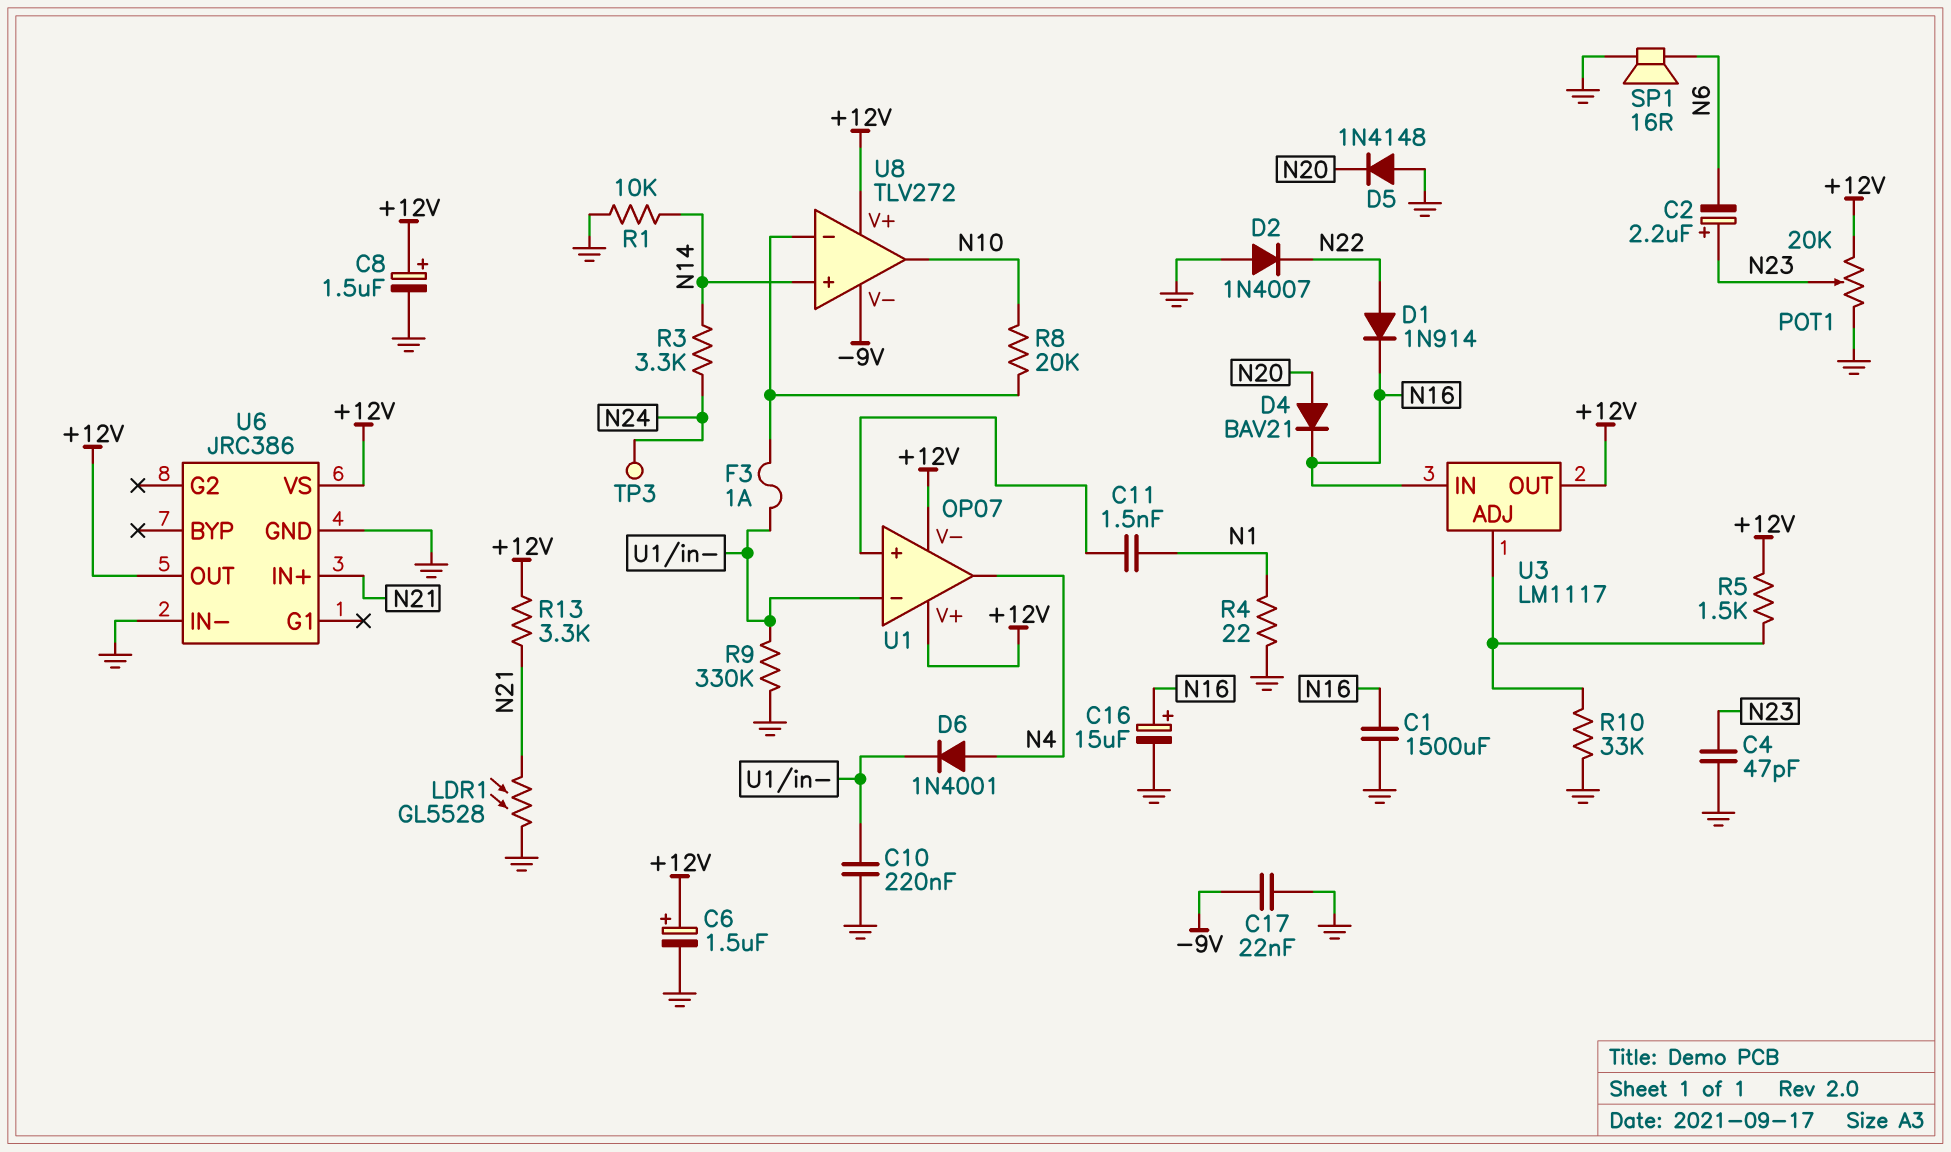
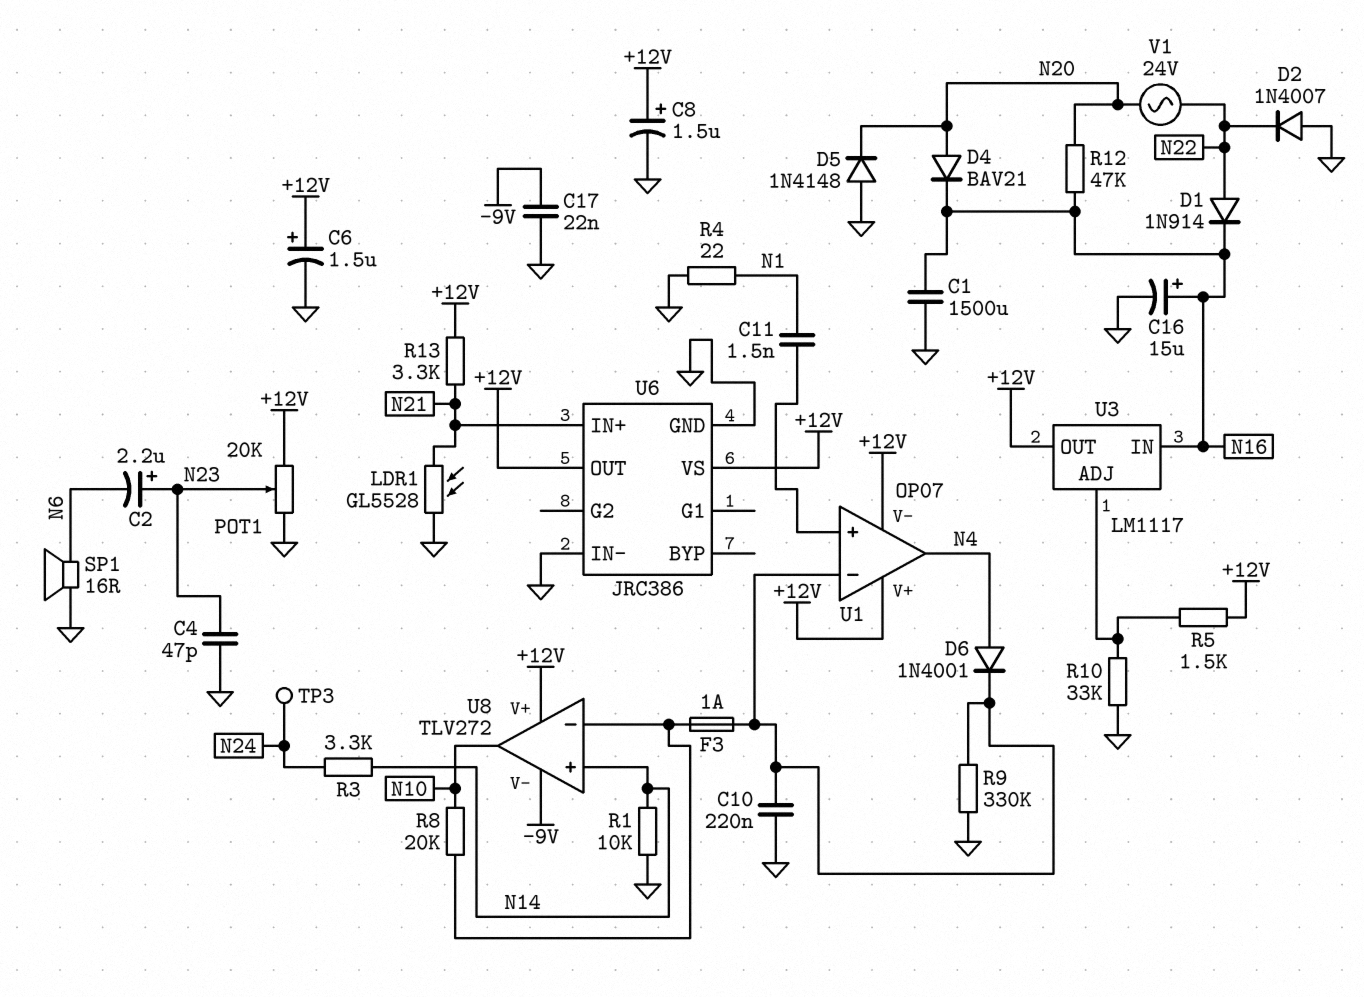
R12: none -> 47k (N16, N20)
V1: none -> AC 24V (N20, N22)

